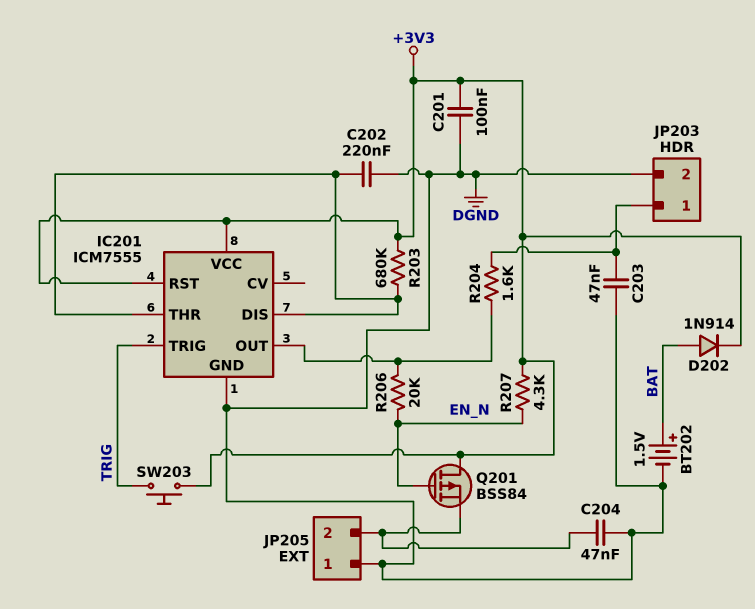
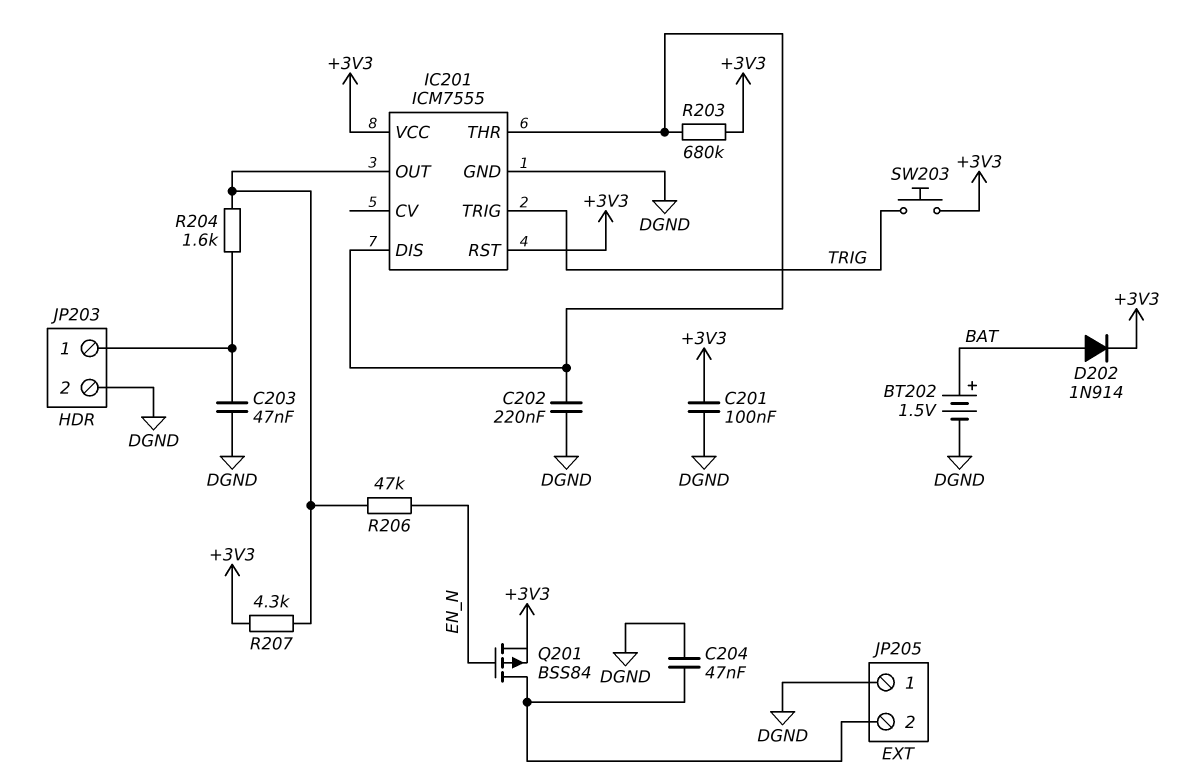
Q201: PMOS BSS84 (G EN_N, D +3V3, S JP205/2) -> PMOS BSS84 (G EN_N, D JP205/2, S +3V3)
R206: 20k (EN_N, IC201/OUT) -> 47k (EN_N, IC201/OUT)
R207: 4.3k (+3V3, EN_N) -> 4.3k (+3V3, IC201/OUT)

